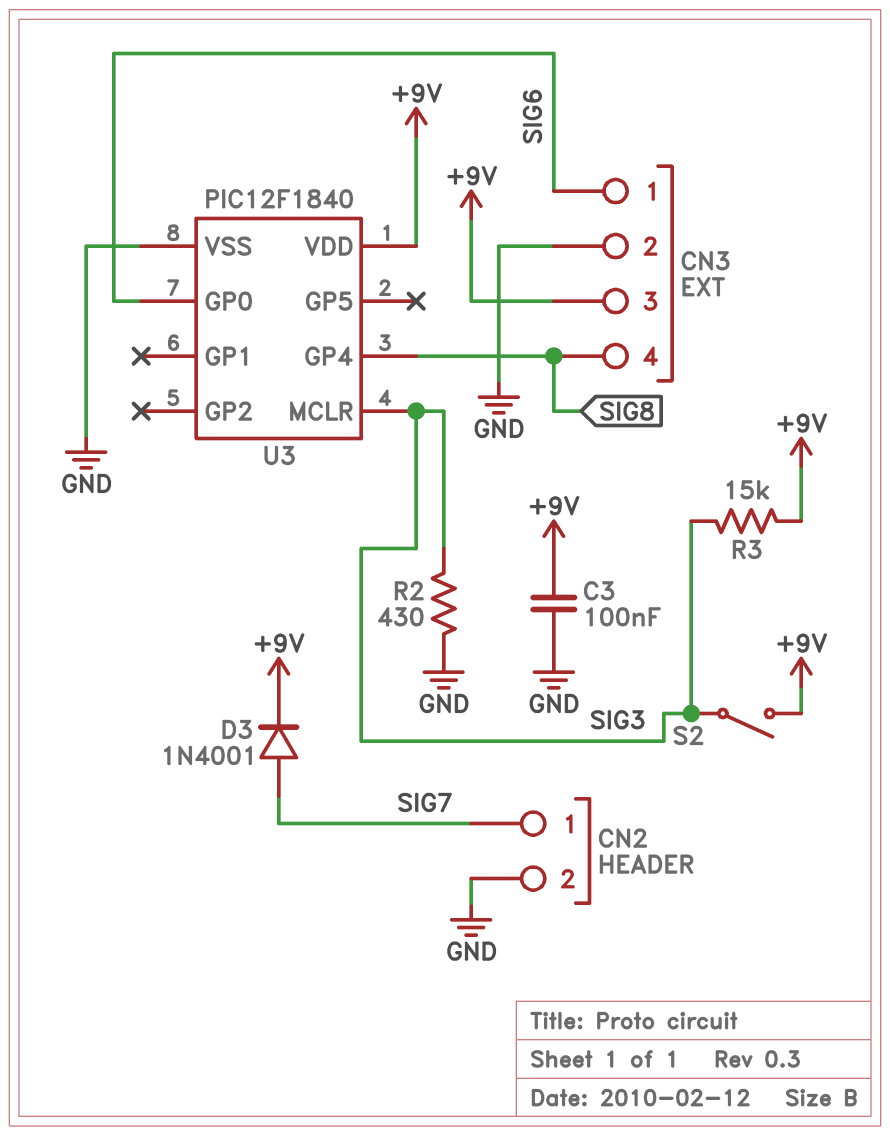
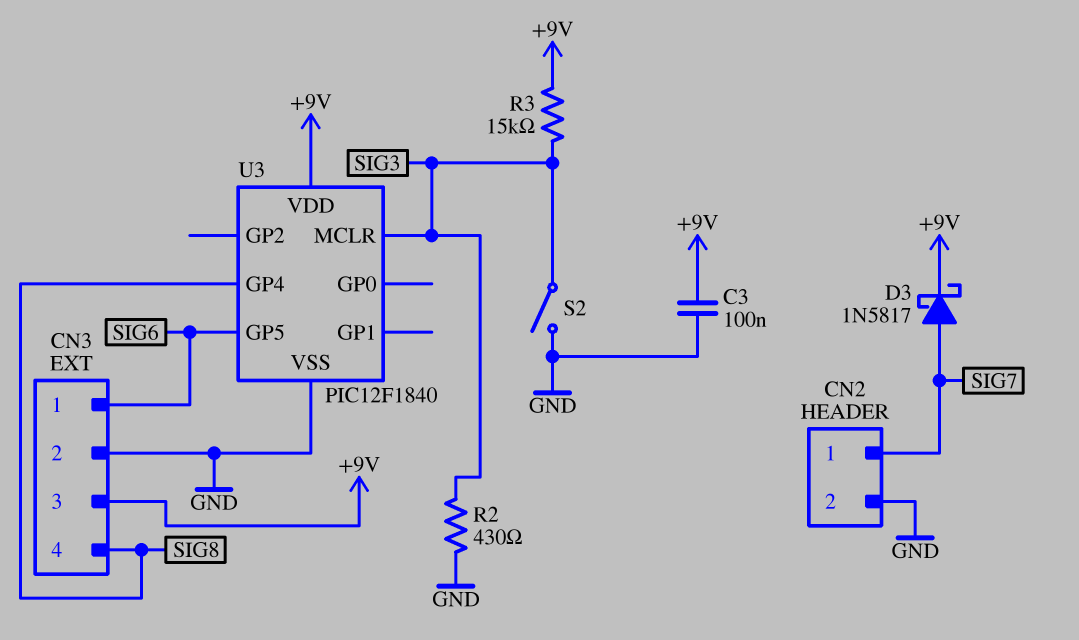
D3: diode 1N4001 (A SIG7, K +9V) -> schottky 1N5817 (A SIG7, K +9V)
S2: switch (+9V, SIG3) -> switch (GND, SIG3)
U3 pin GP0: SIG6 -> none
U3 pin GP5: none -> SIG6

